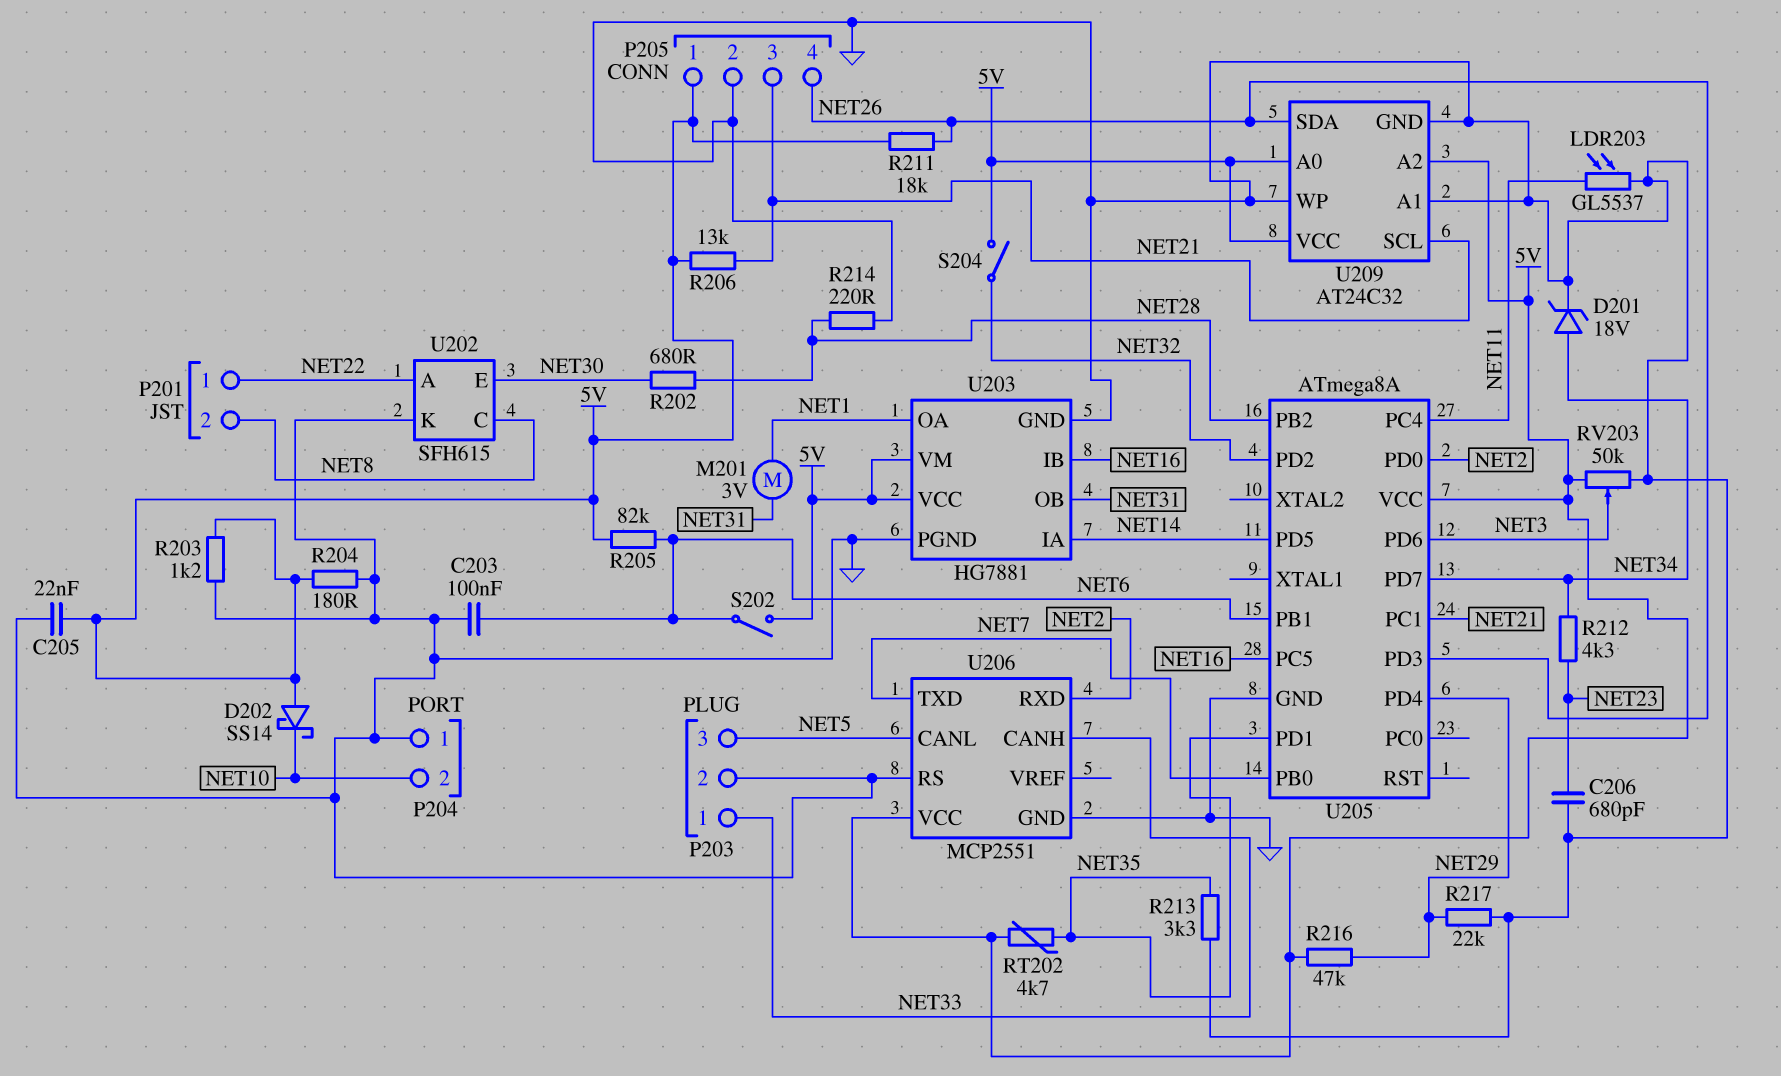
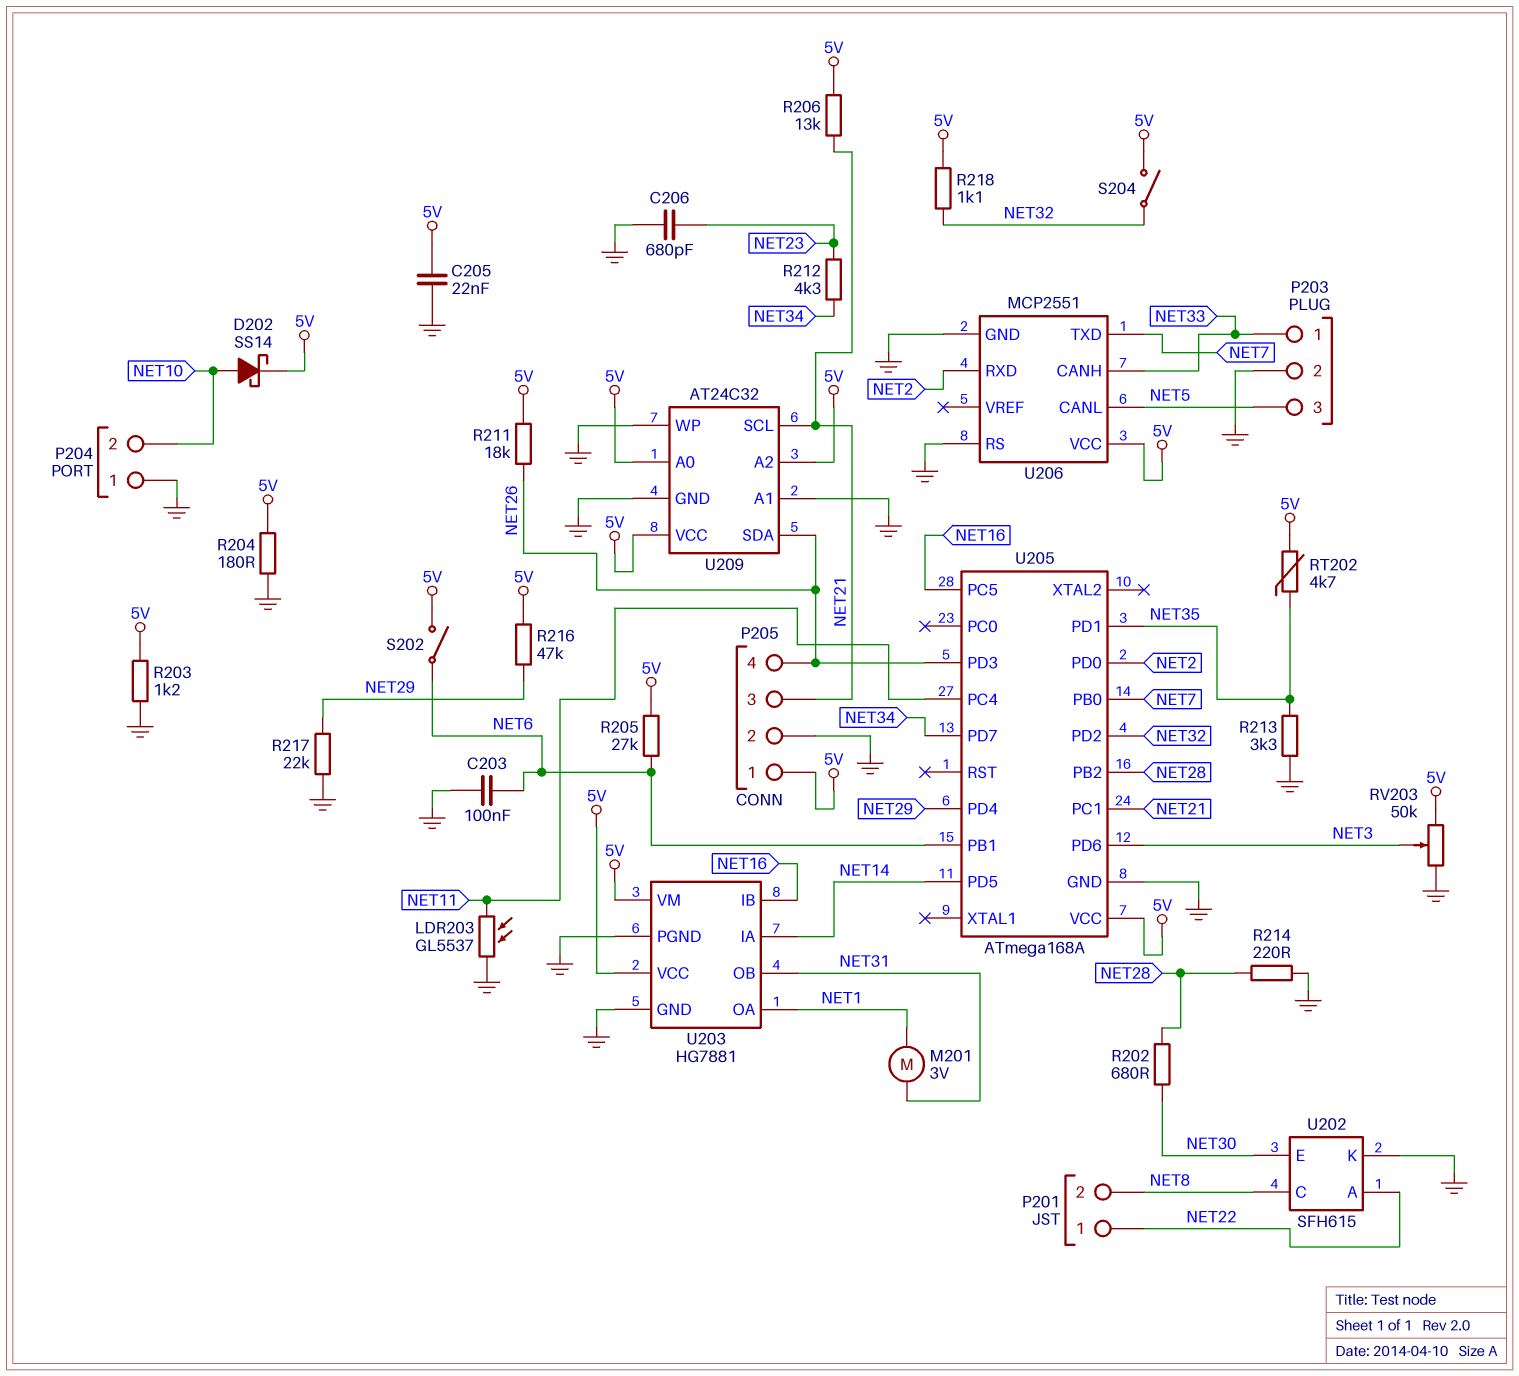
D201: zener 18V (A NET34, K GND) -> none
D202: schottky SS14 (A 5V, K NET10) -> schottky SS14 (A NET10, K 5V)
R205: 82k (5V, NET6) -> 27k (5V, NET6)
R218: none -> 1.1k (5V, NET32)
U205: ATmega8A -> ATmega168A

